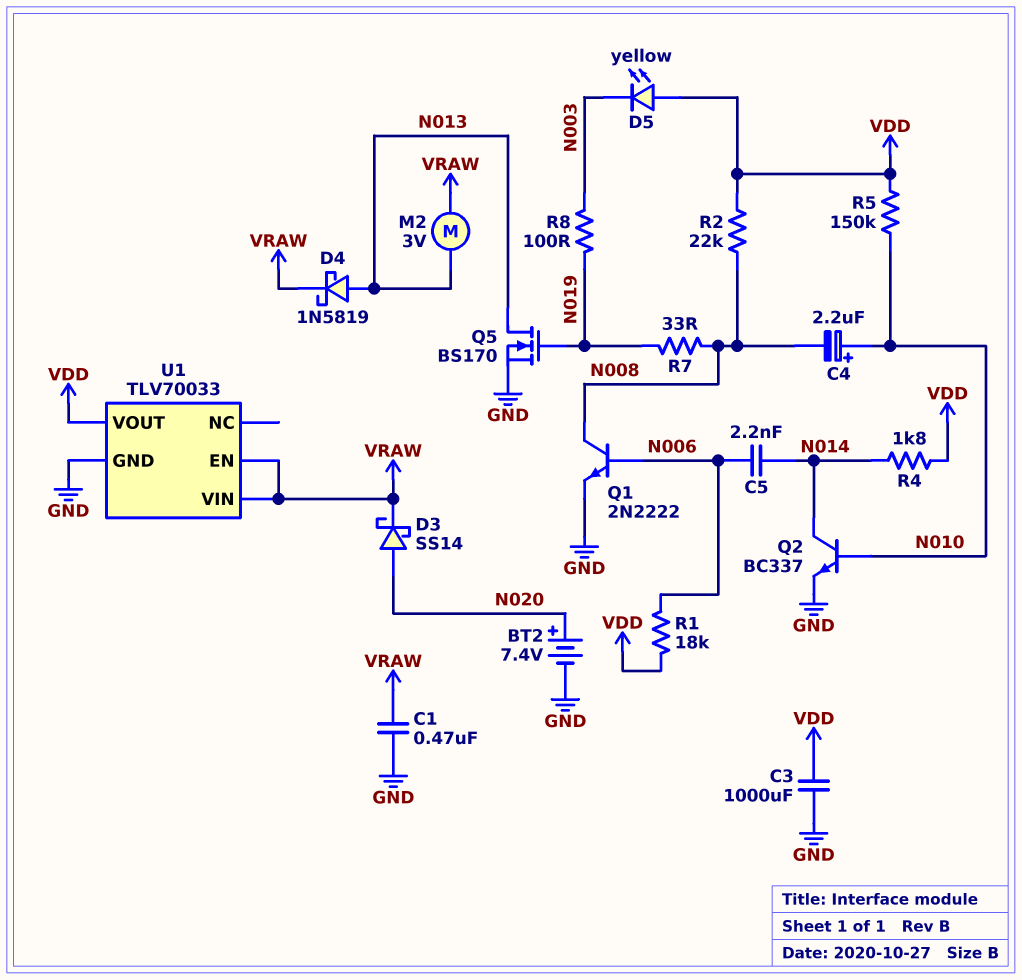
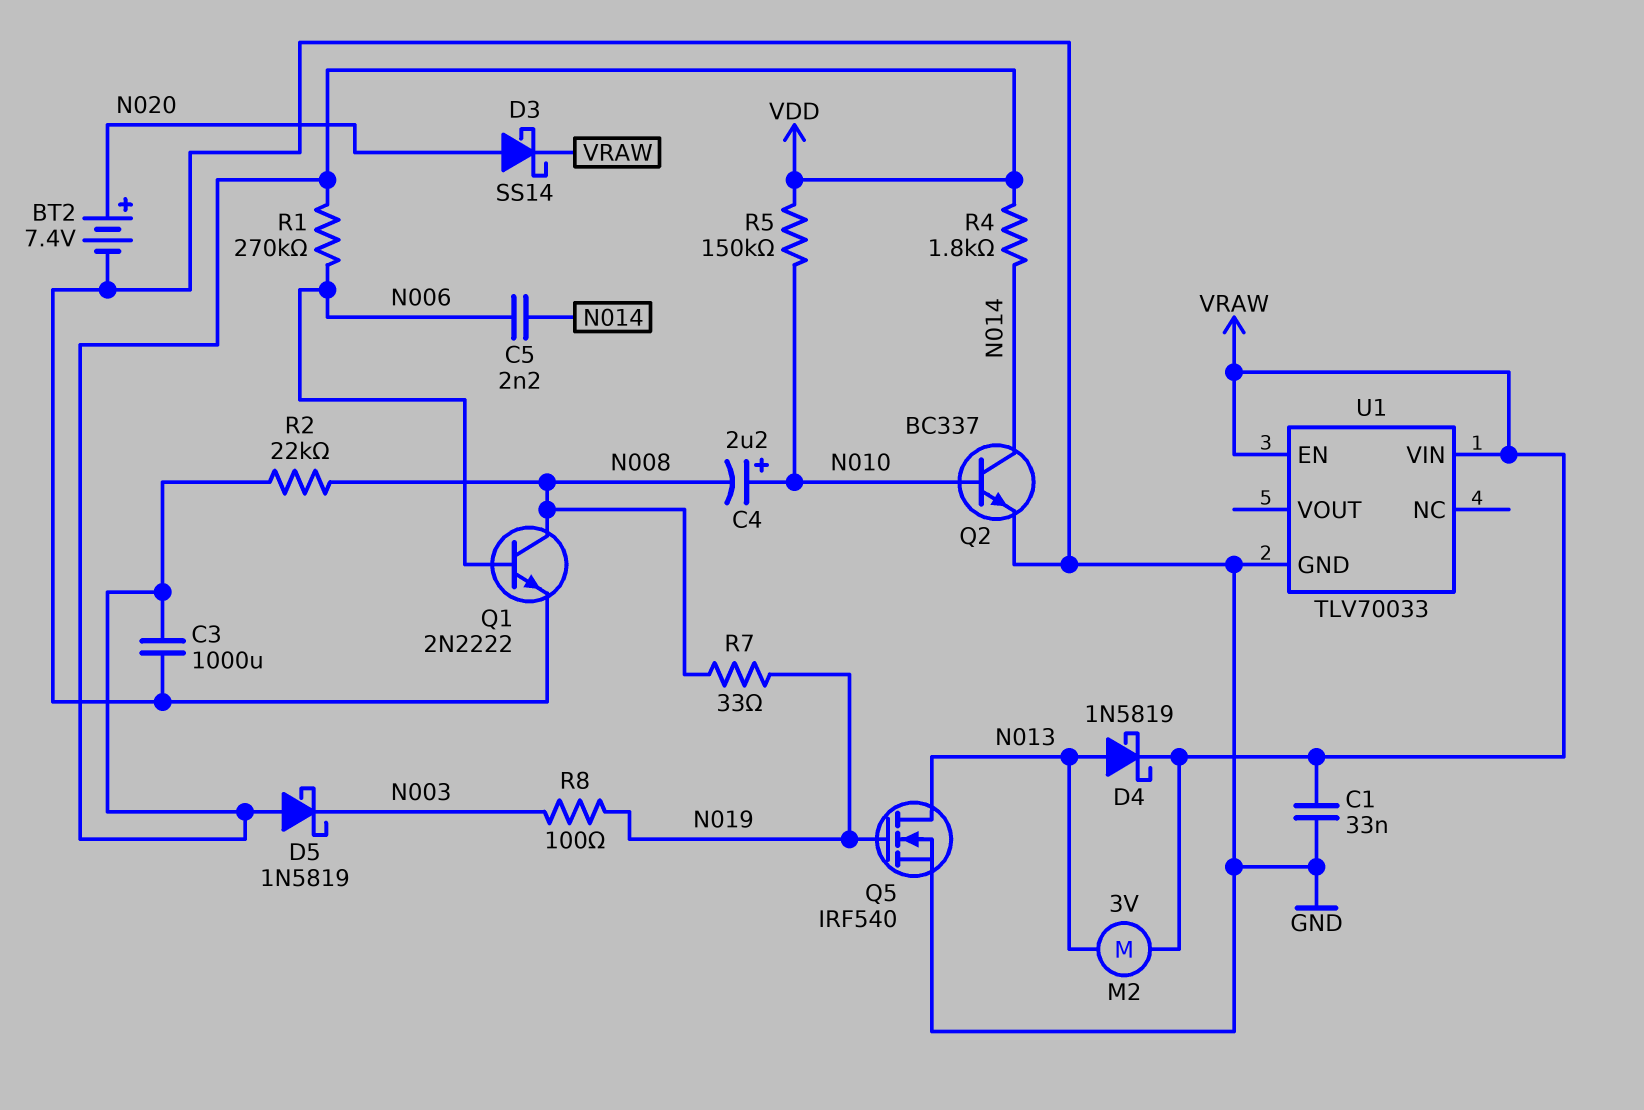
C1: 470nF (GND, VRAW) -> 33nF (GND, VRAW)
D5: LED yellow (A VDD, K N003) -> schottky 1N5819 (A VDD, K N003)
Q5: NMOS BS170 (G N019, D N013, S GND) -> NMOS IRF540 (G N019, D N013, S GND)
R1: 18k (N006, VDD) -> 270k (N006, VDD)
U1 pin VOUT: VDD -> none

